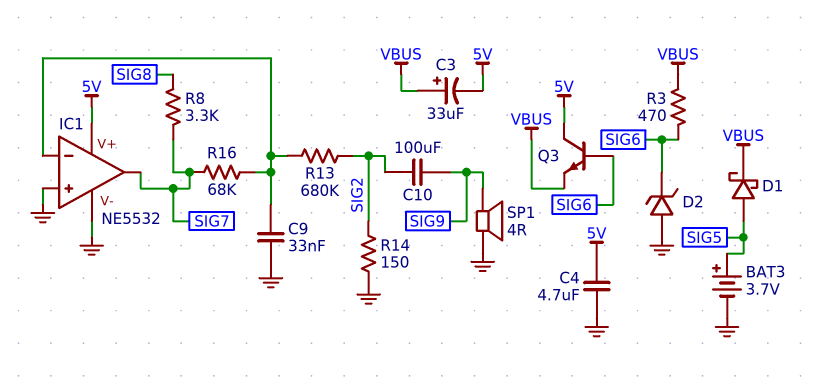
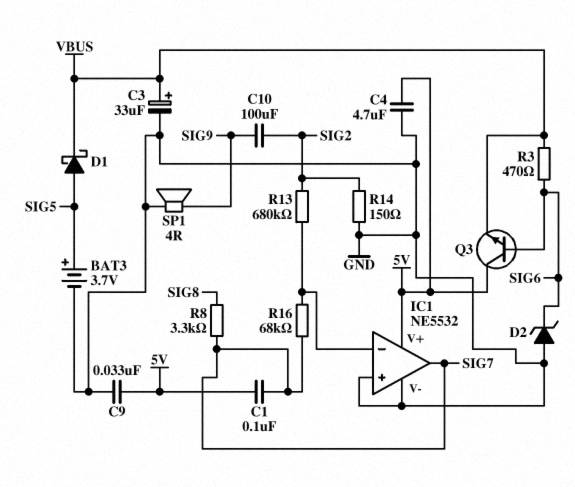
C1: none -> 100nF (5V, SIG7)
C3: 33uF (plus VBUS, minus 5V) -> 33uF (plus VBUS, minus GND)
C9: 33nF (GND, IC1/in-) -> 33nF (5V, GND)

